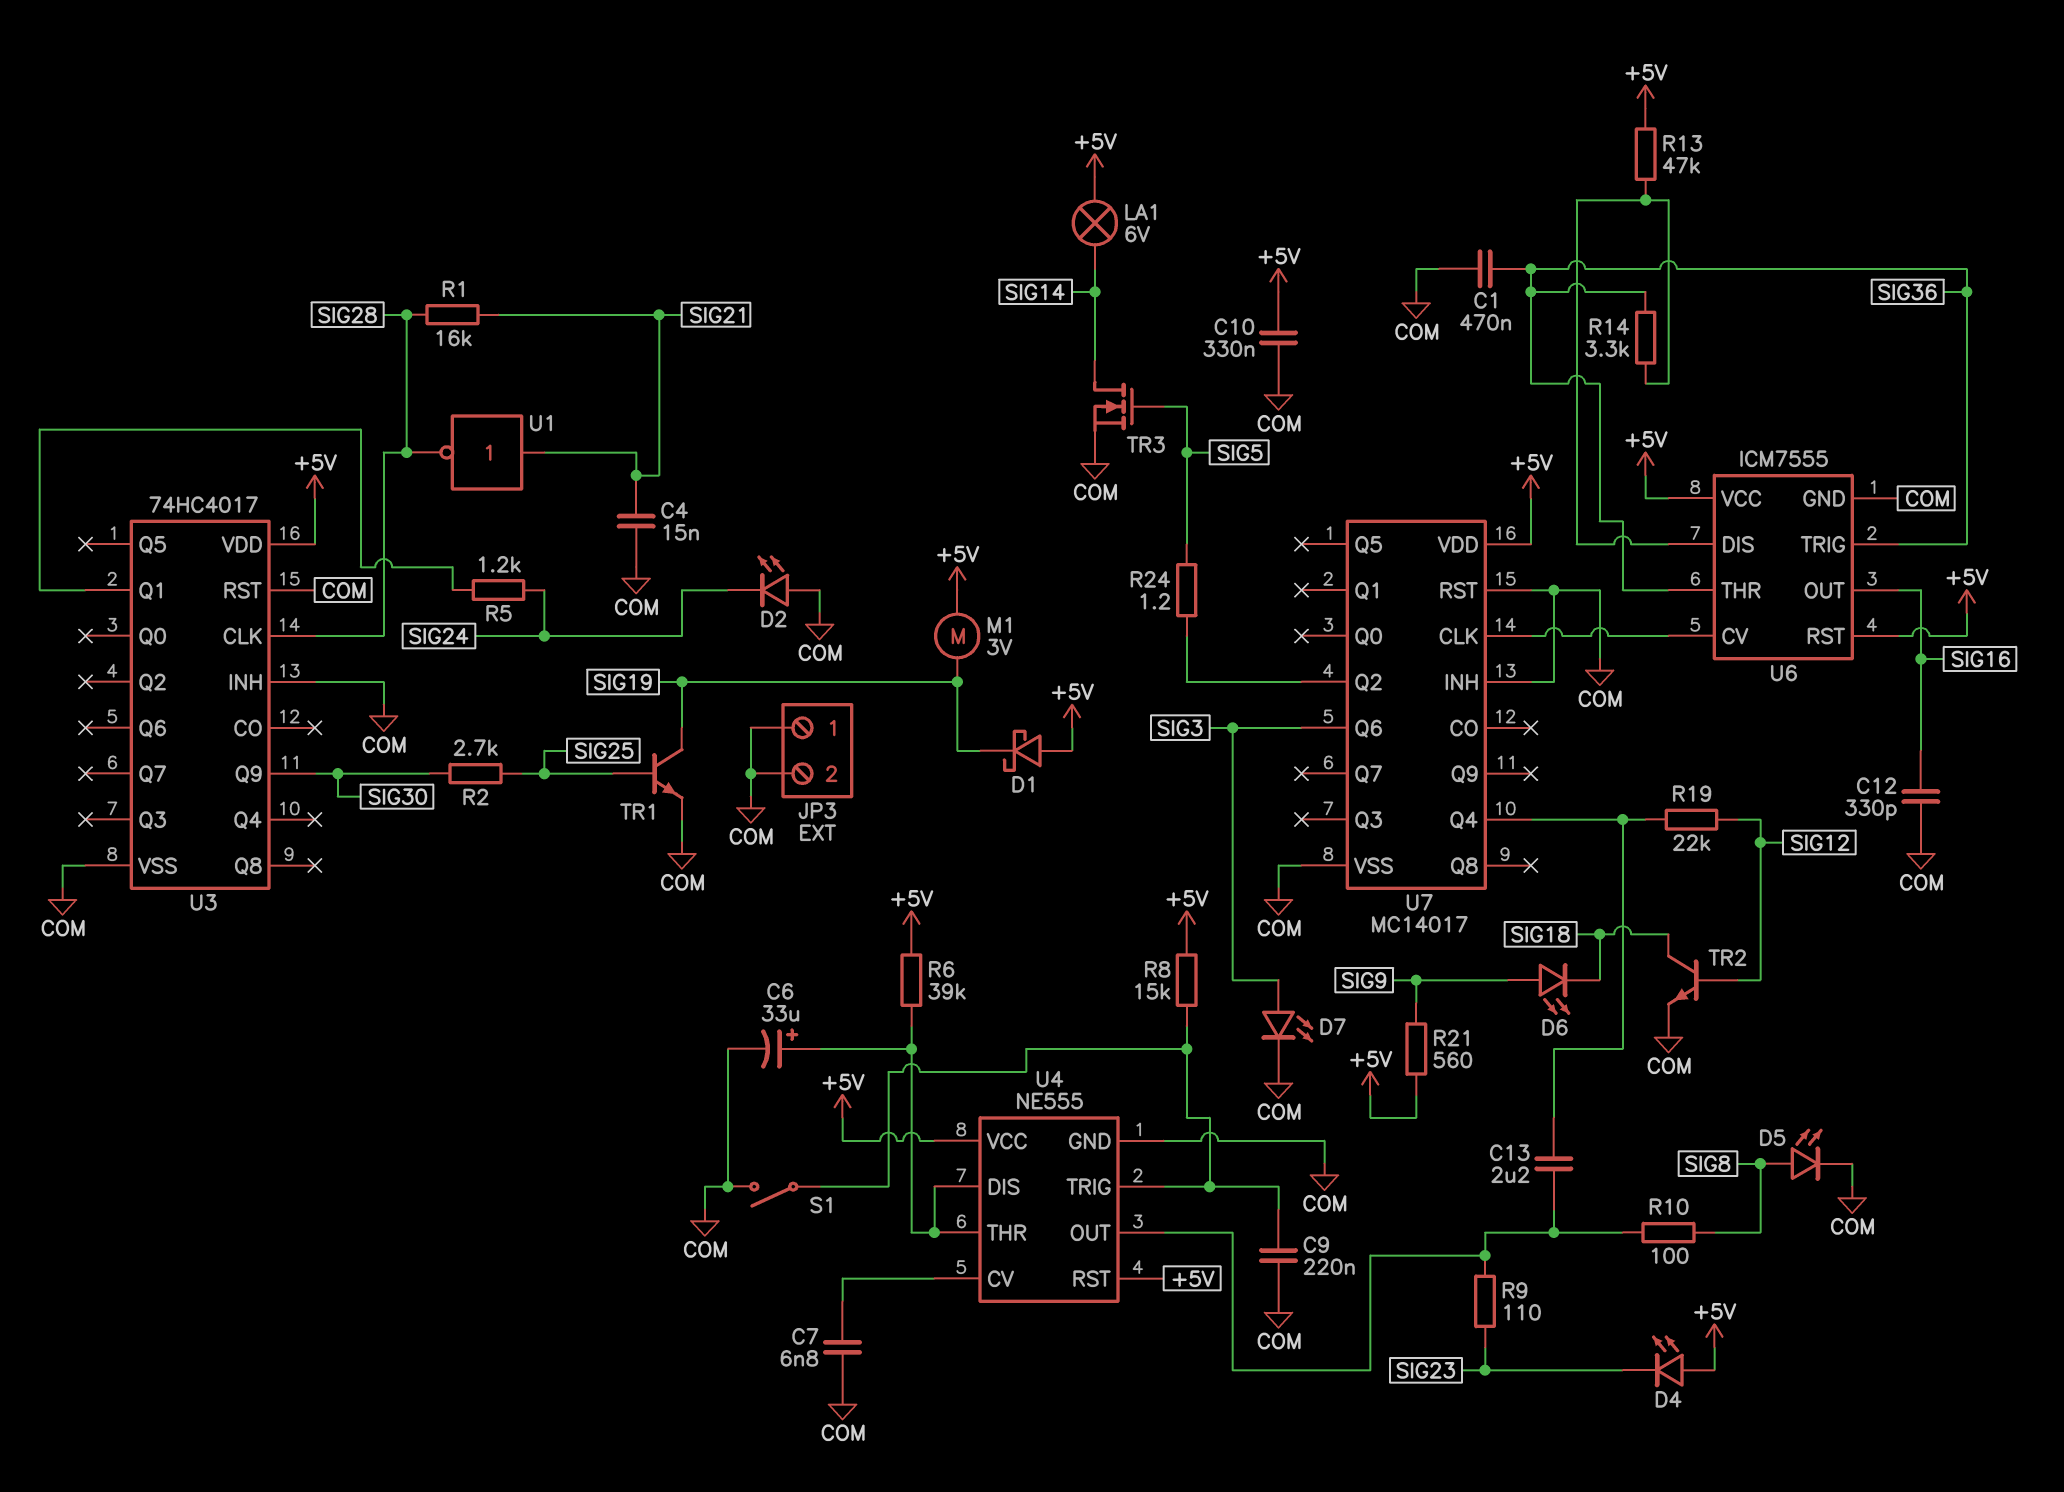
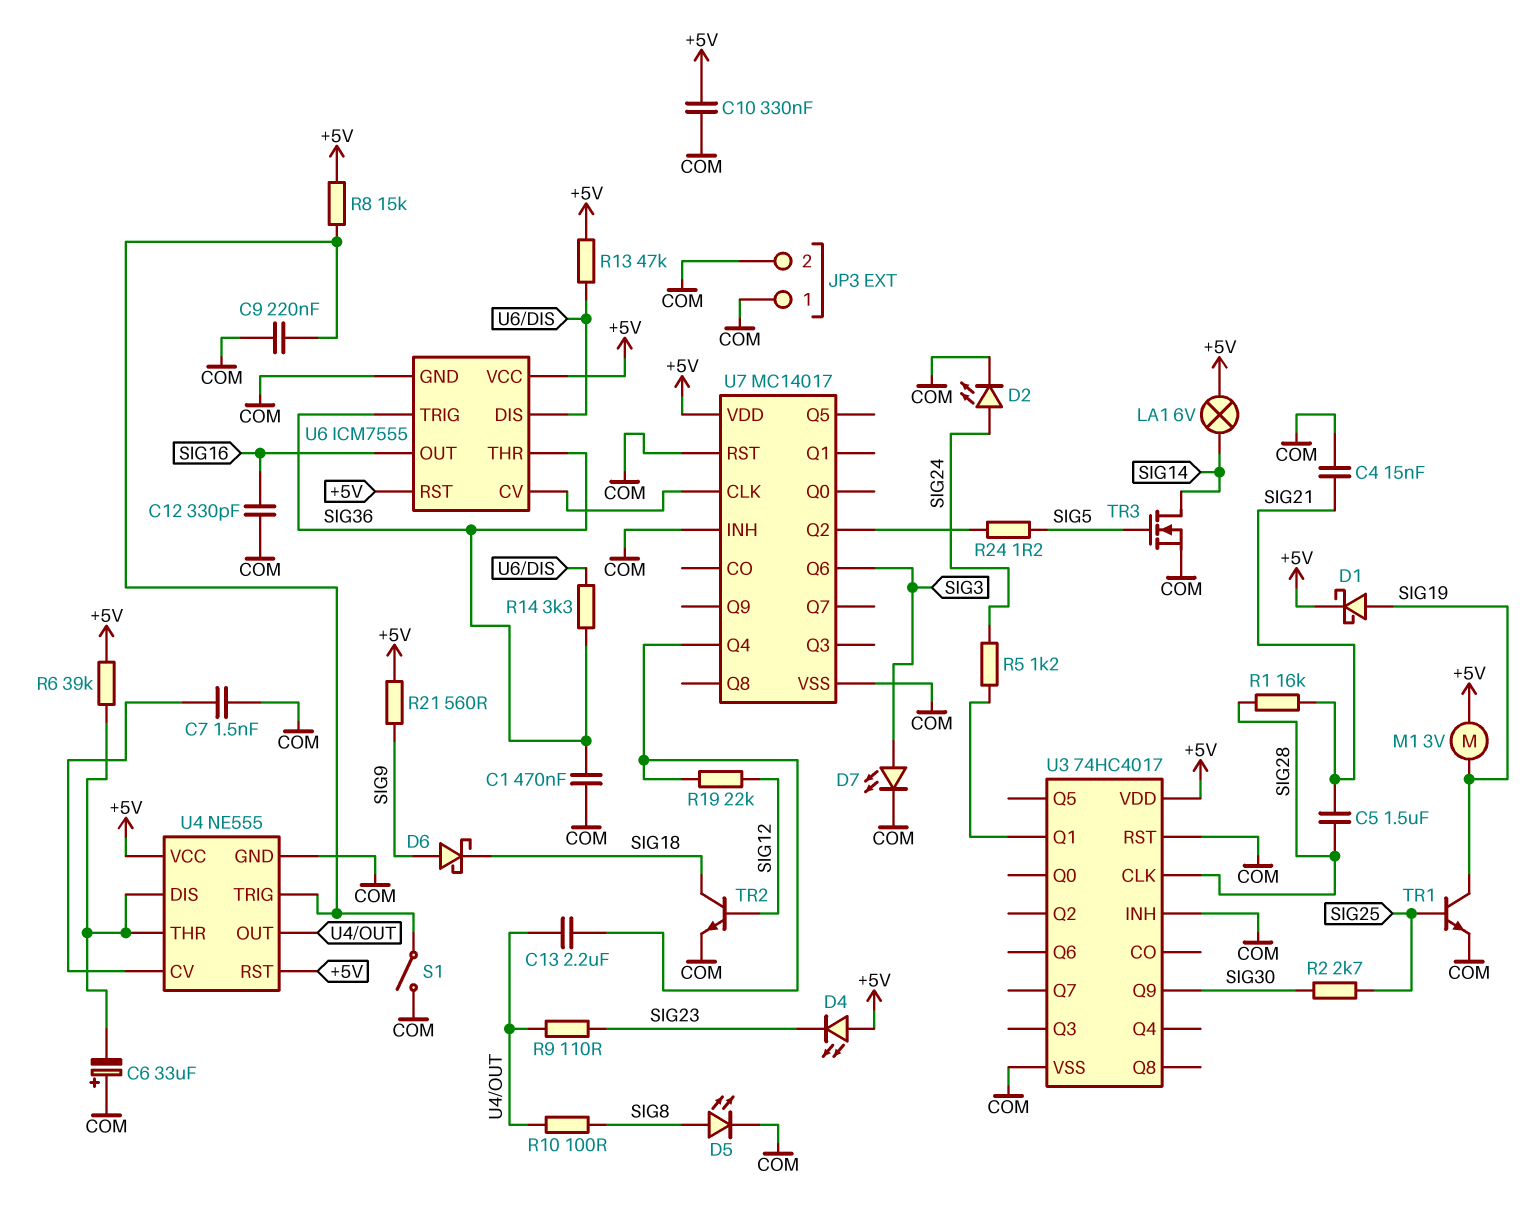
C5: none -> 1.5uF (SIG21, SIG28)
C6: 33uF (plus U4/DIS, minus COM) -> 33uF (plus COM, minus U4/DIS)
C7: 6.8nF (COM, U4/CV) -> 1.5nF (COM, U4/CV)
D1: schottky (A +5V, K SIG19) -> schottky (A SIG19, K +5V)
D2: LED (A COM, K SIG24) -> LED (A SIG24, K COM)
D6: LED (A SIG9, K SIG18) -> schottky (A SIG9, K SIG18)
U1: NOT (in SIG21, out SIG28) -> none

